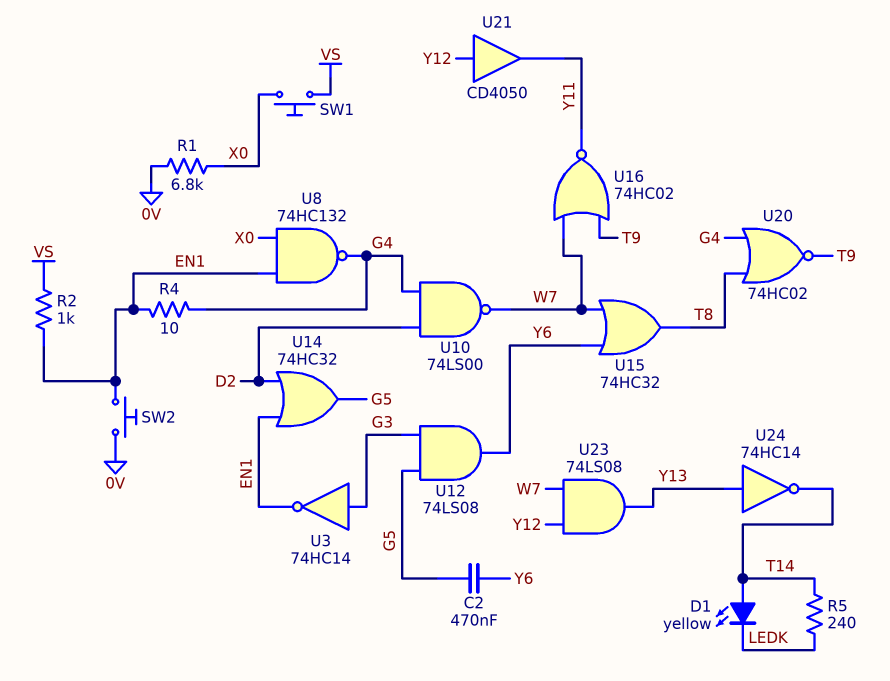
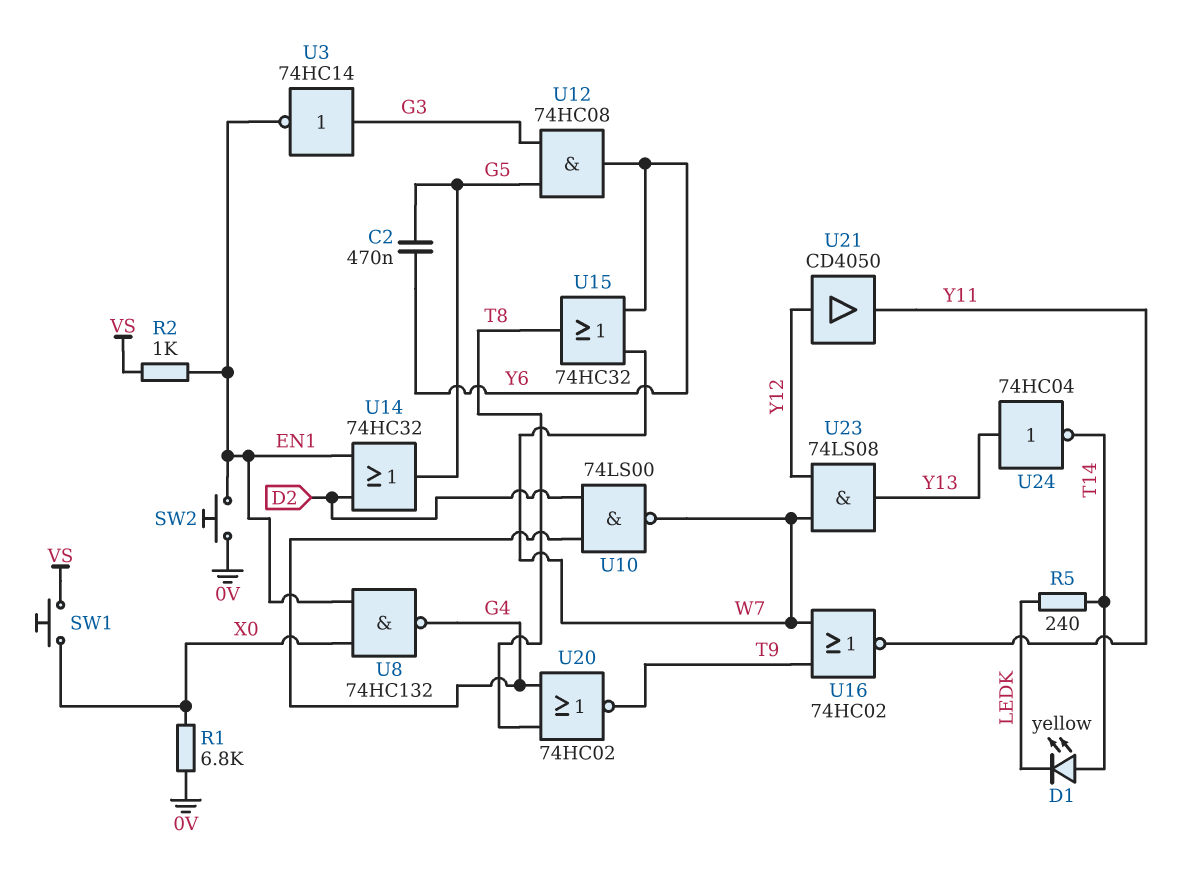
R4: 10 (EN1, G4) -> none
U12: AND 74LS08 (in G3, in G5, out Y6) -> AND 74HC08 (in G3, in G5, out Y6)
U24: NOT 74HC14 (in Y13, out T14) -> NOT 74HC04 (in Y13, out T14)

